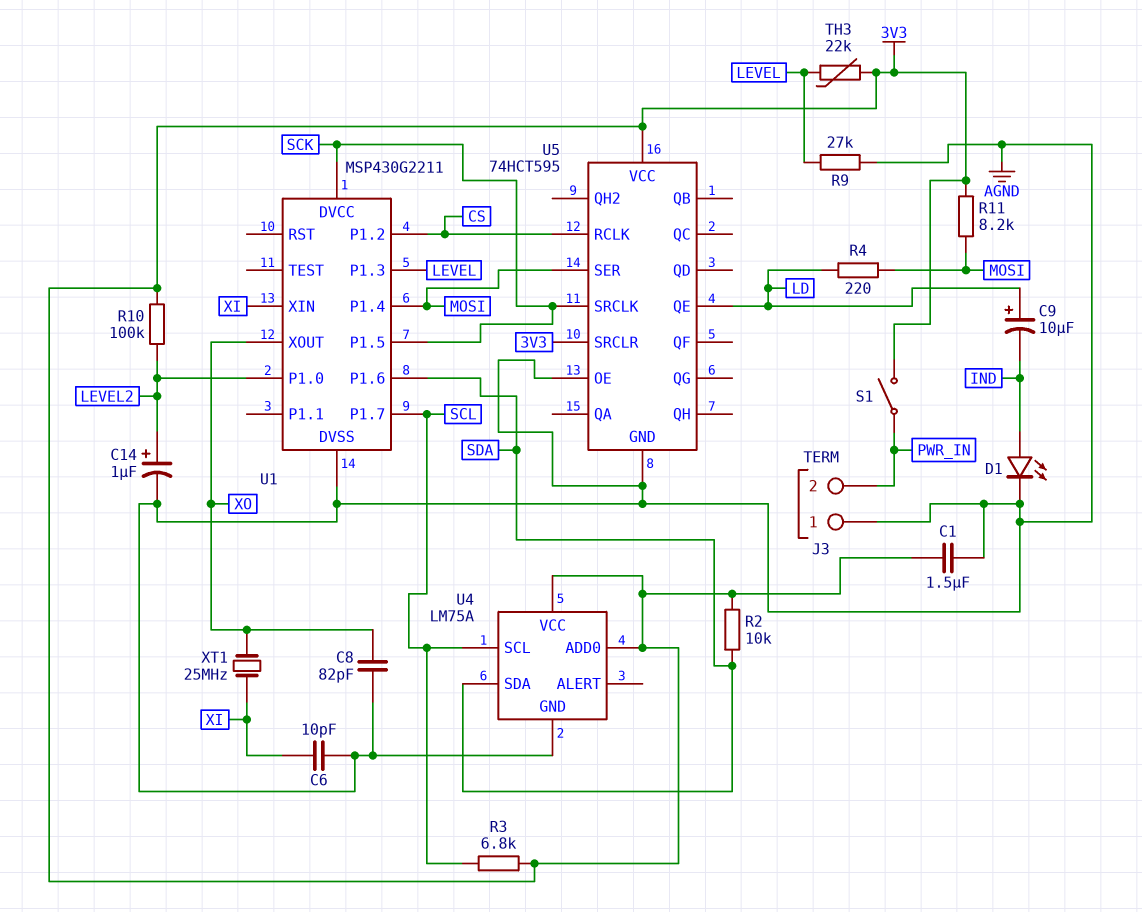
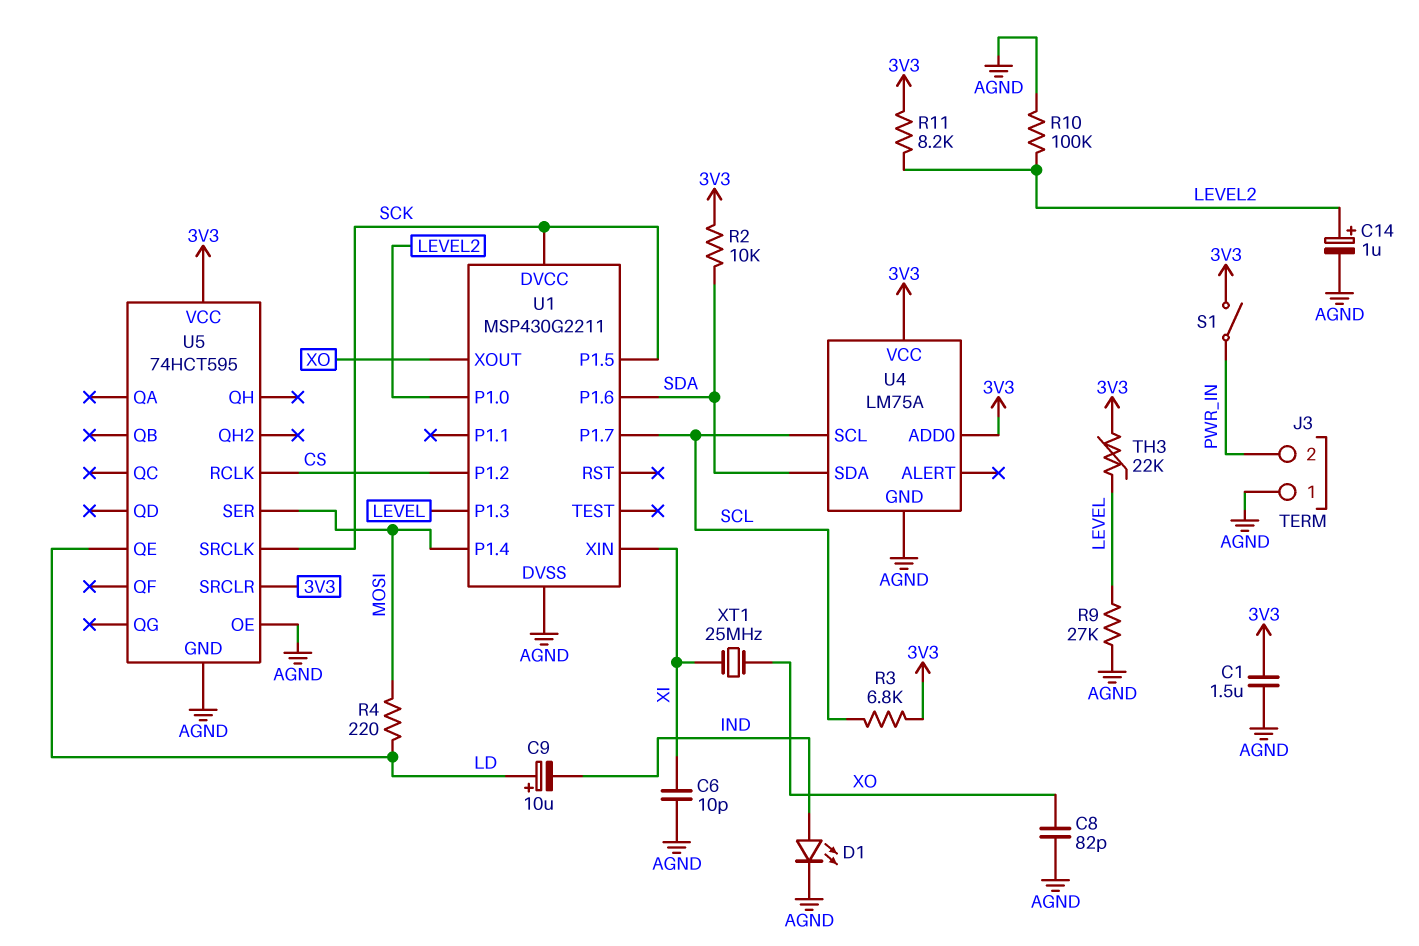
R10: 100k (3V3, LEVEL2) -> 100k (AGND, LEVEL2)
R11: 8.2k (3V3, MOSI) -> 8.2k (3V3, LEVEL2)

